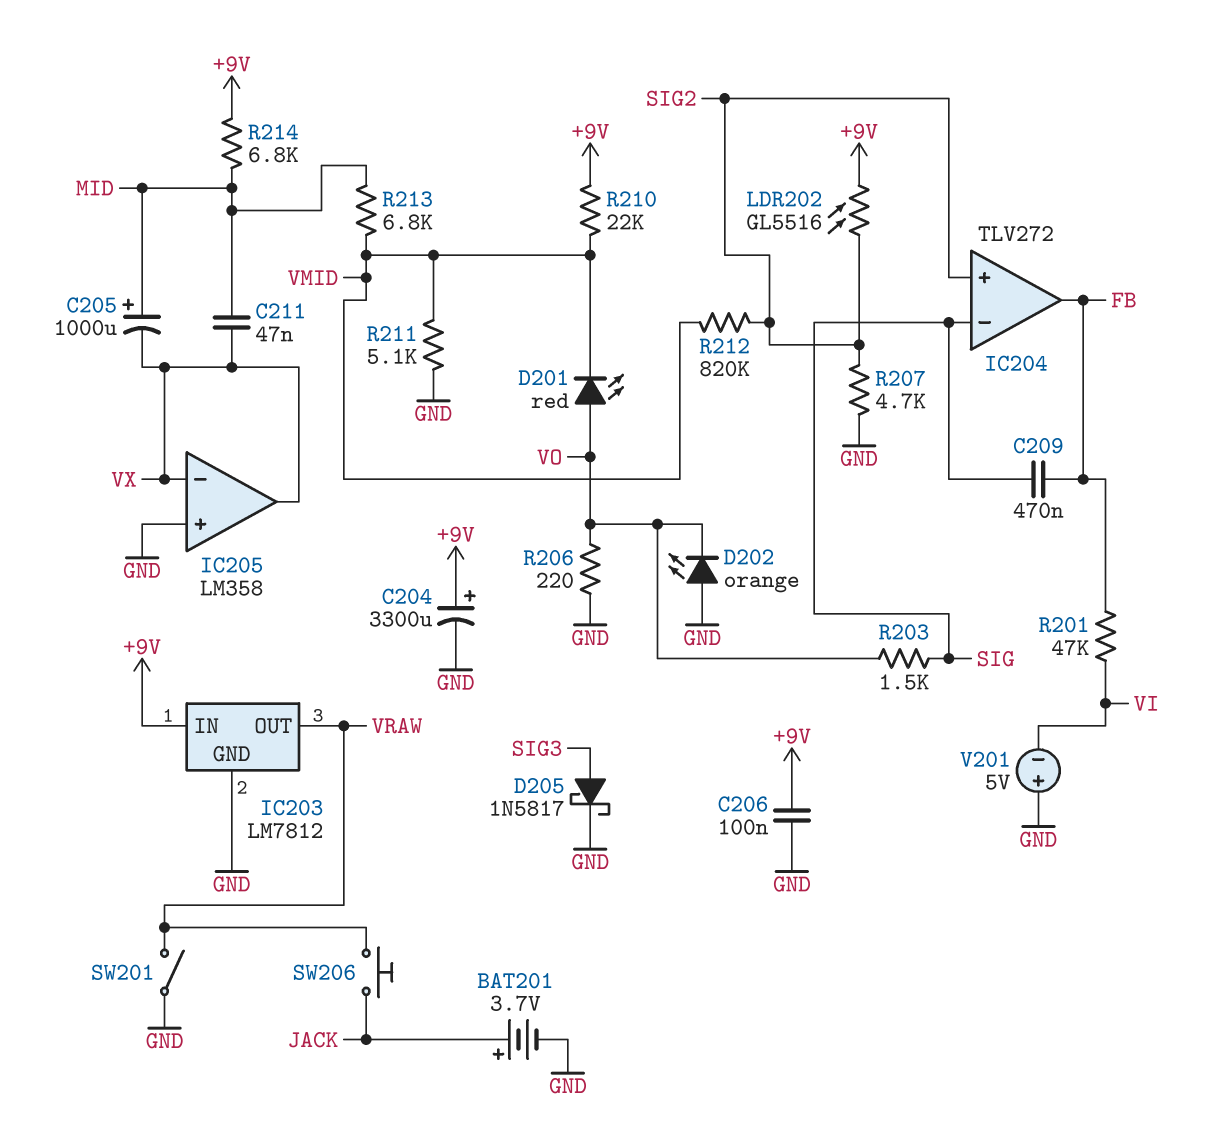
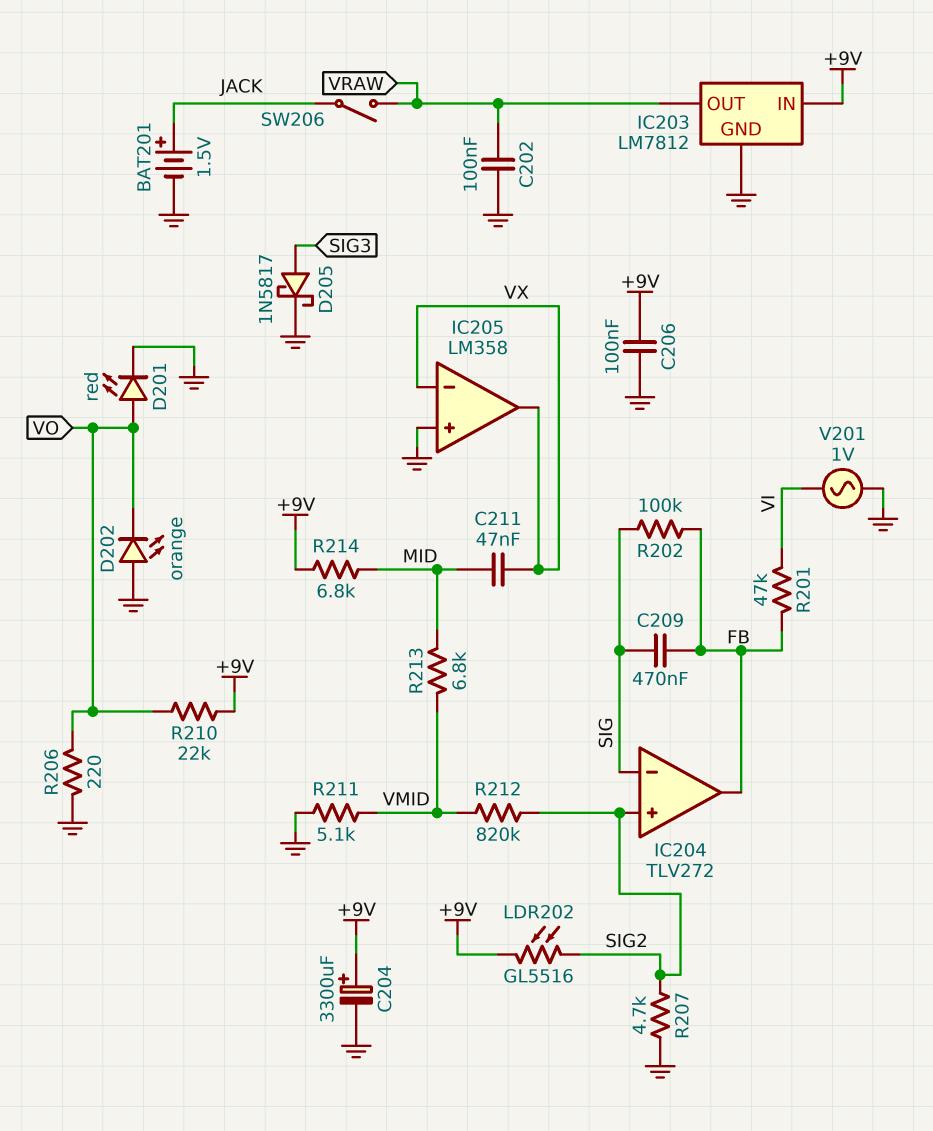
BAT201: 3.7V (plus JACK, minus GND) -> 1.5V (plus JACK, minus GND)
C202: none -> 100nF (GND, VRAW)
C205: 1000uF (plus MID, minus VX) -> none
D201: LED red (A VO, K VMID) -> LED red (A VO, K GND)
R202: none -> 100k (FB, SIG)
R203: 1.5k (SIG, VO) -> none
R210: 22k (+9V, VMID) -> 22k (+9V, VO)
SW201: switch (GND, VRAW) -> none
SW206: button (JACK, VRAW) -> switch (JACK, VRAW)
V201: 5V (plus GND, minus VI) -> AC 1V (GND, VI)

